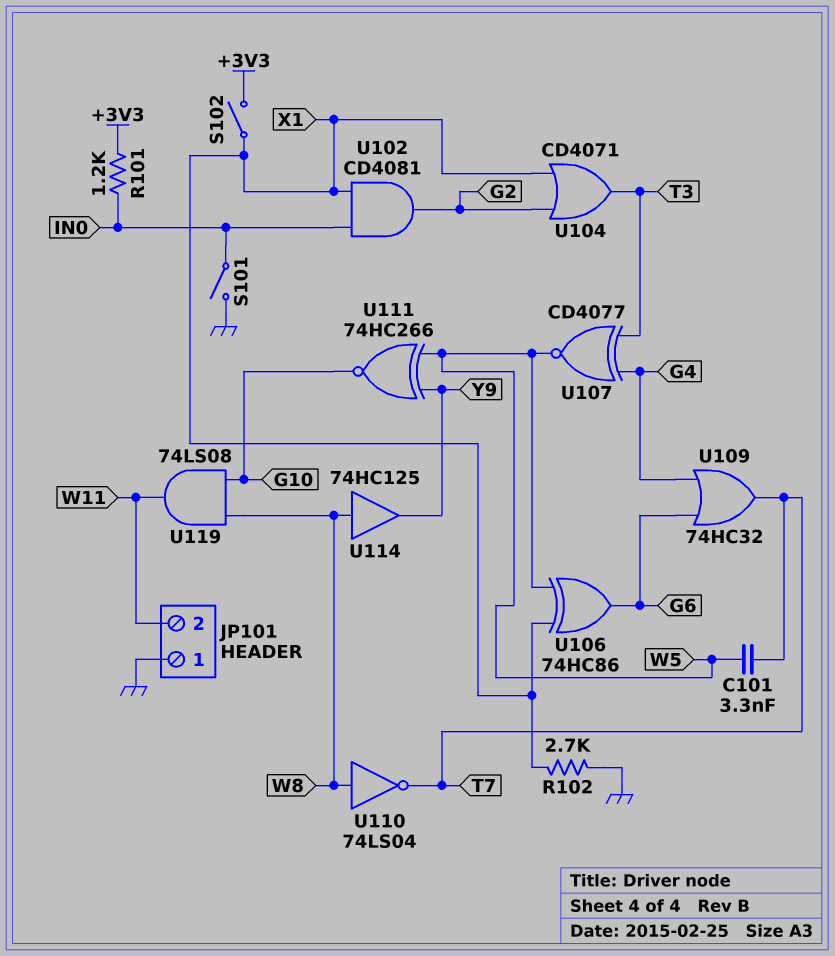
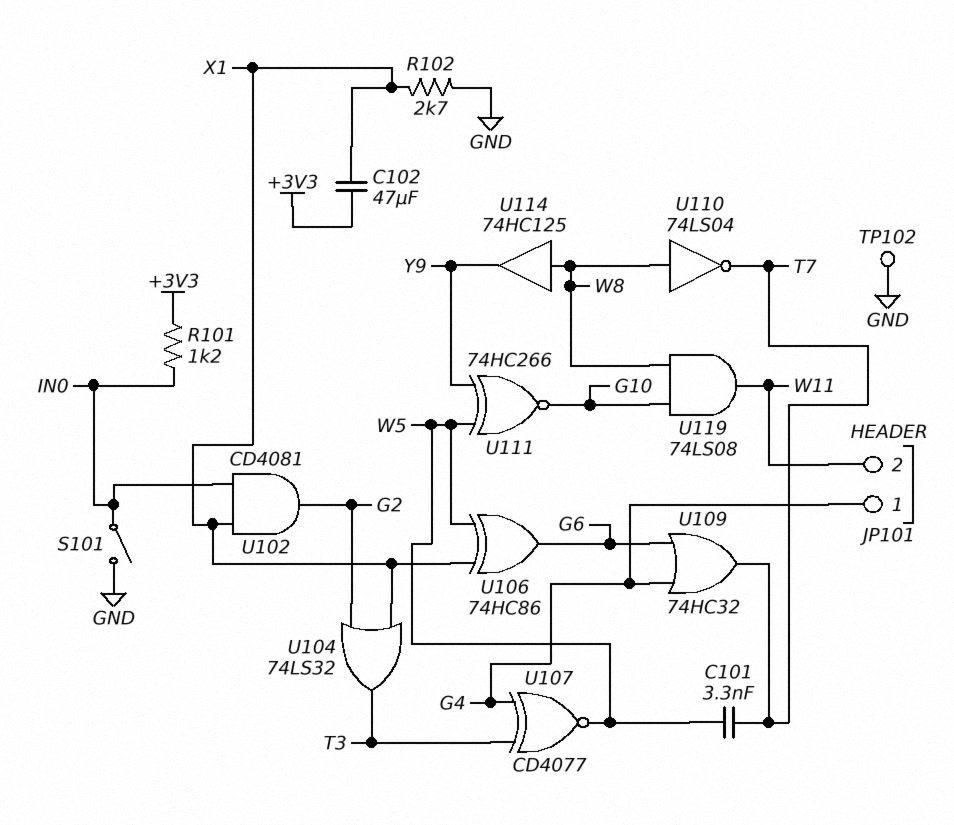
C102: none -> 47uF (+3V3, X1)
JP101 pin 1: GND -> G4
S102: switch (+3V3, X1) -> none
TP102: none -> test point (GND)
U104: OR CD4071 (in G2, in X1, out T3) -> OR 74LS32 (in G2, in X1, out T3)

